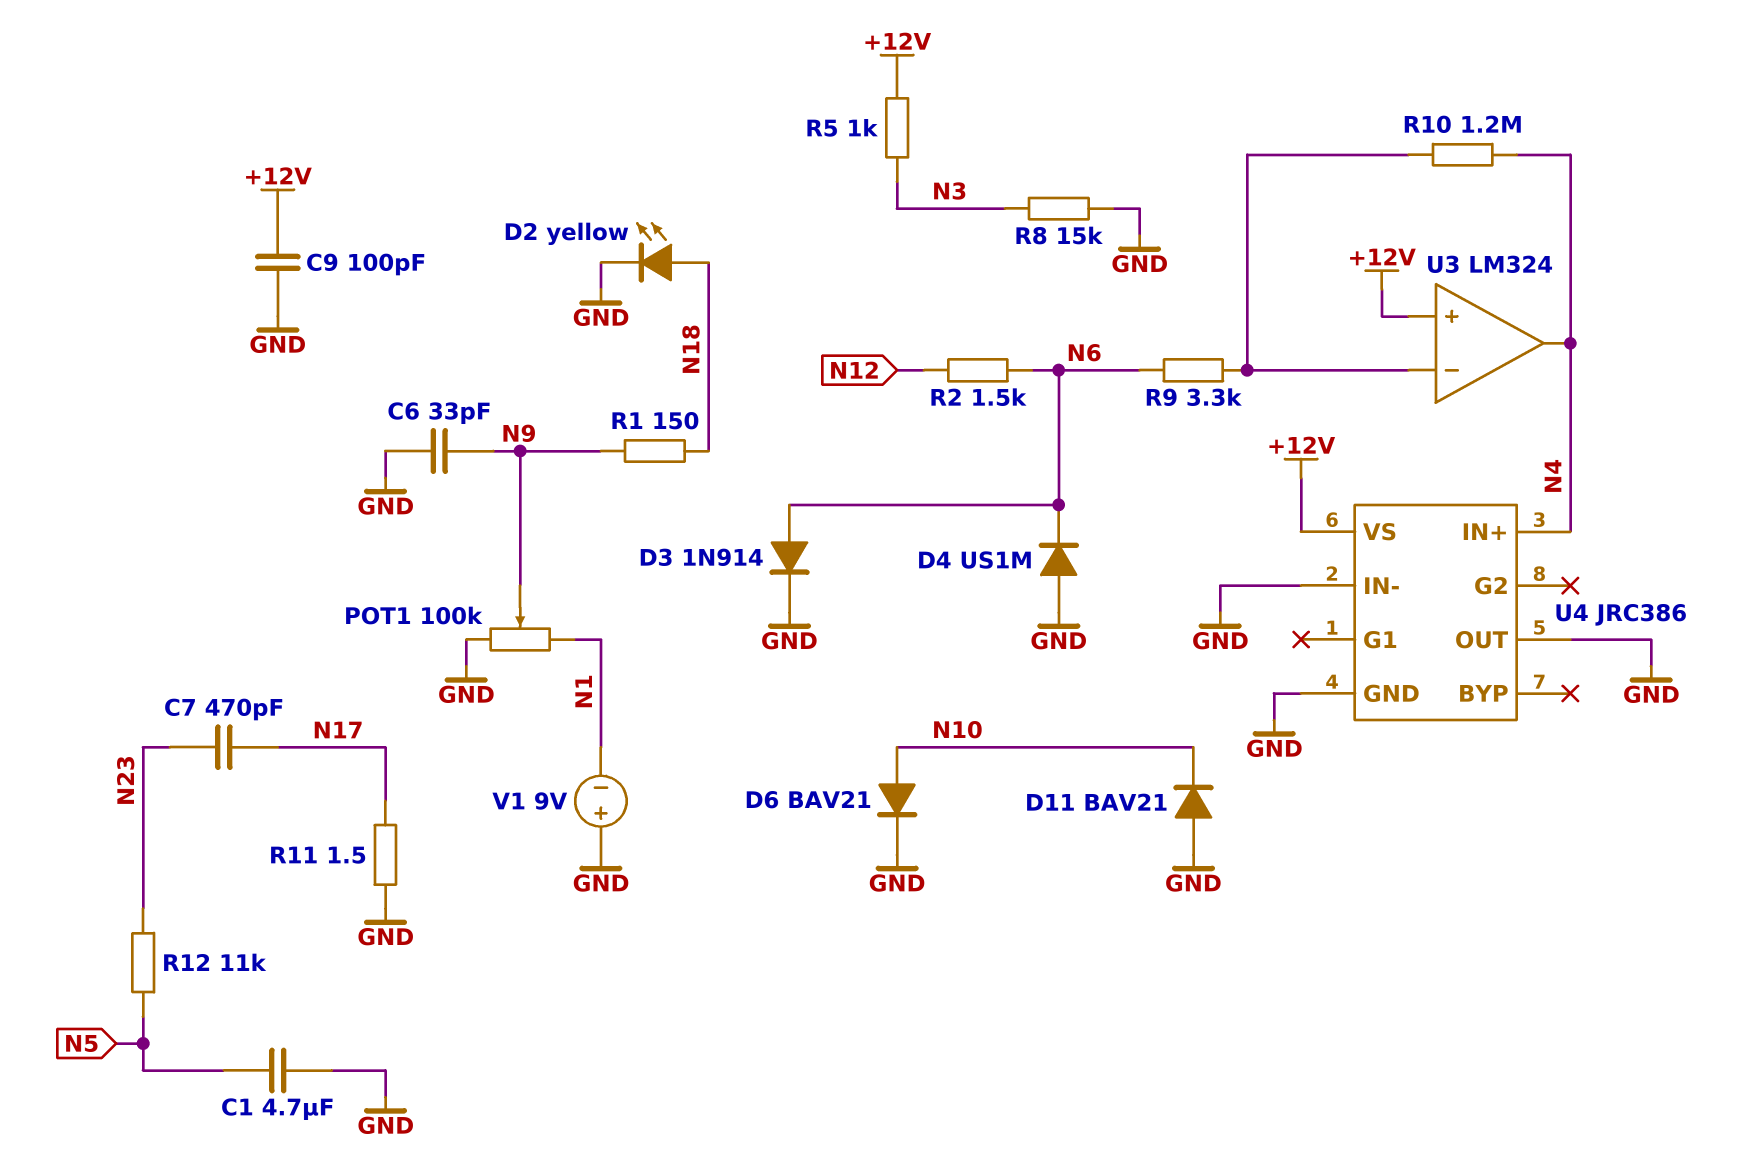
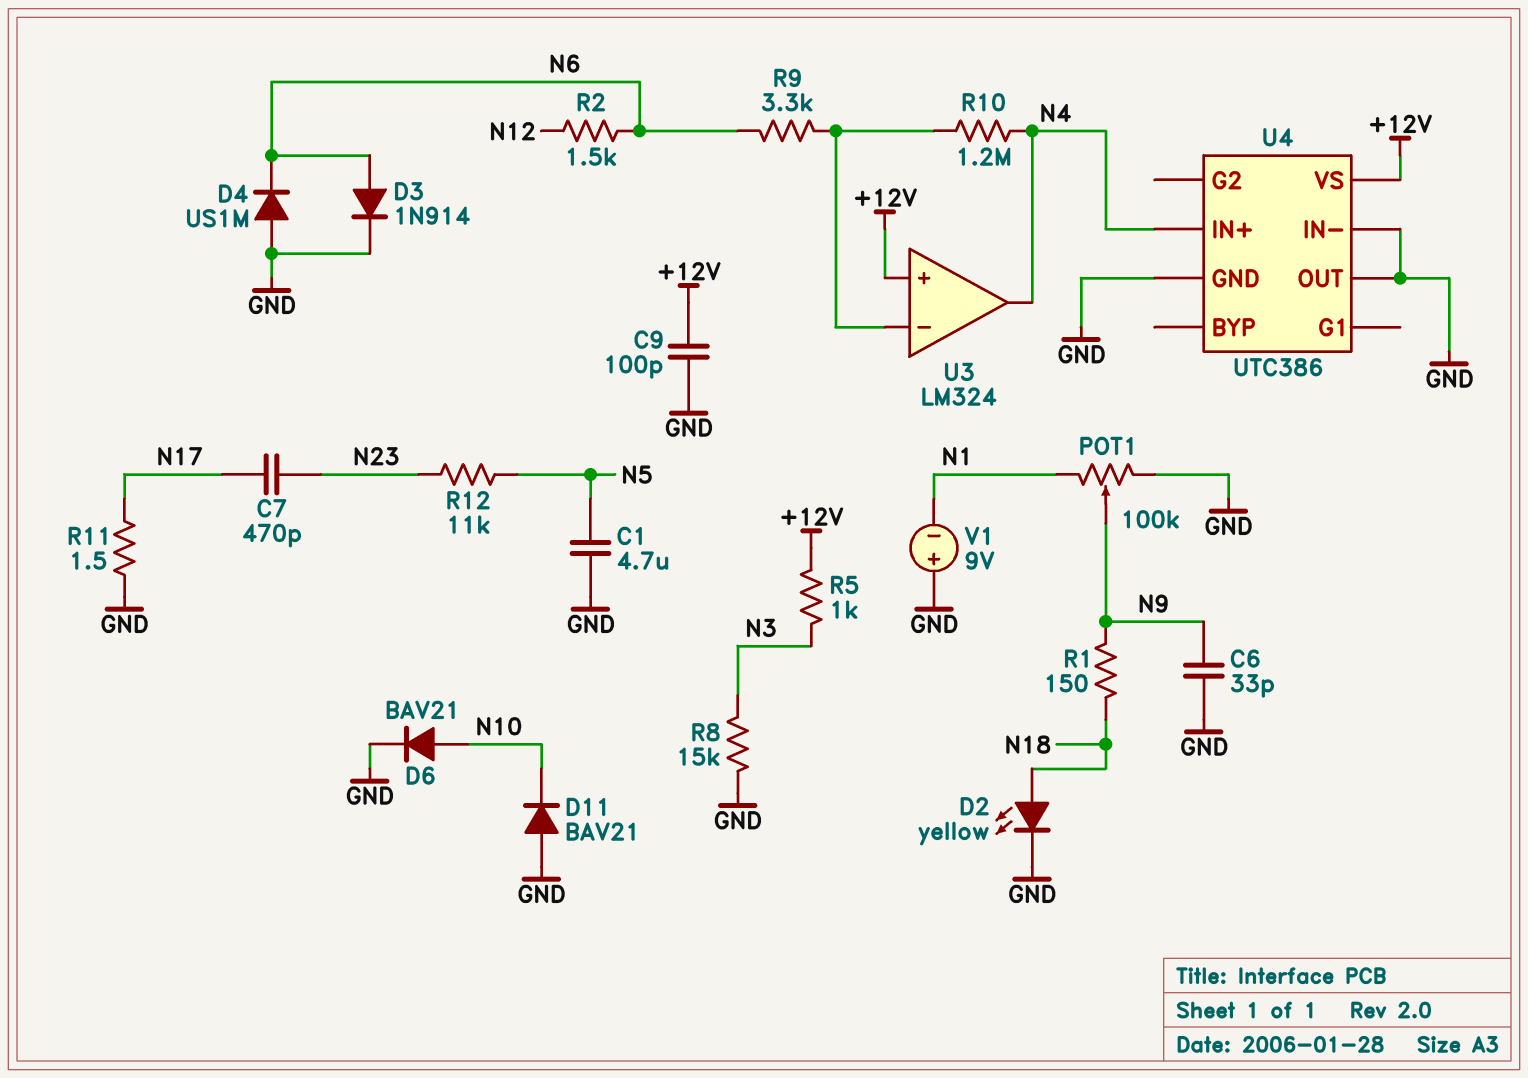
U4: JRC386 -> UTC386

